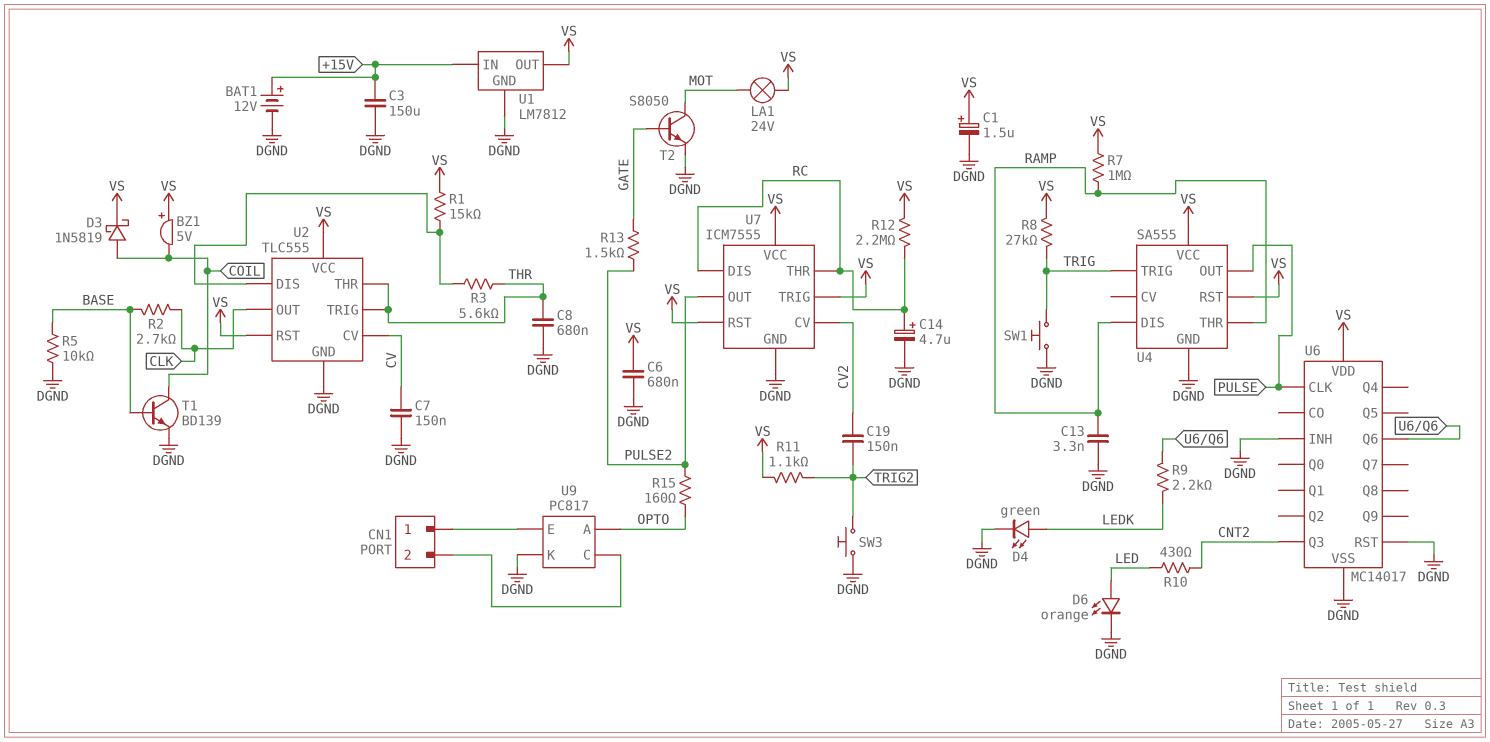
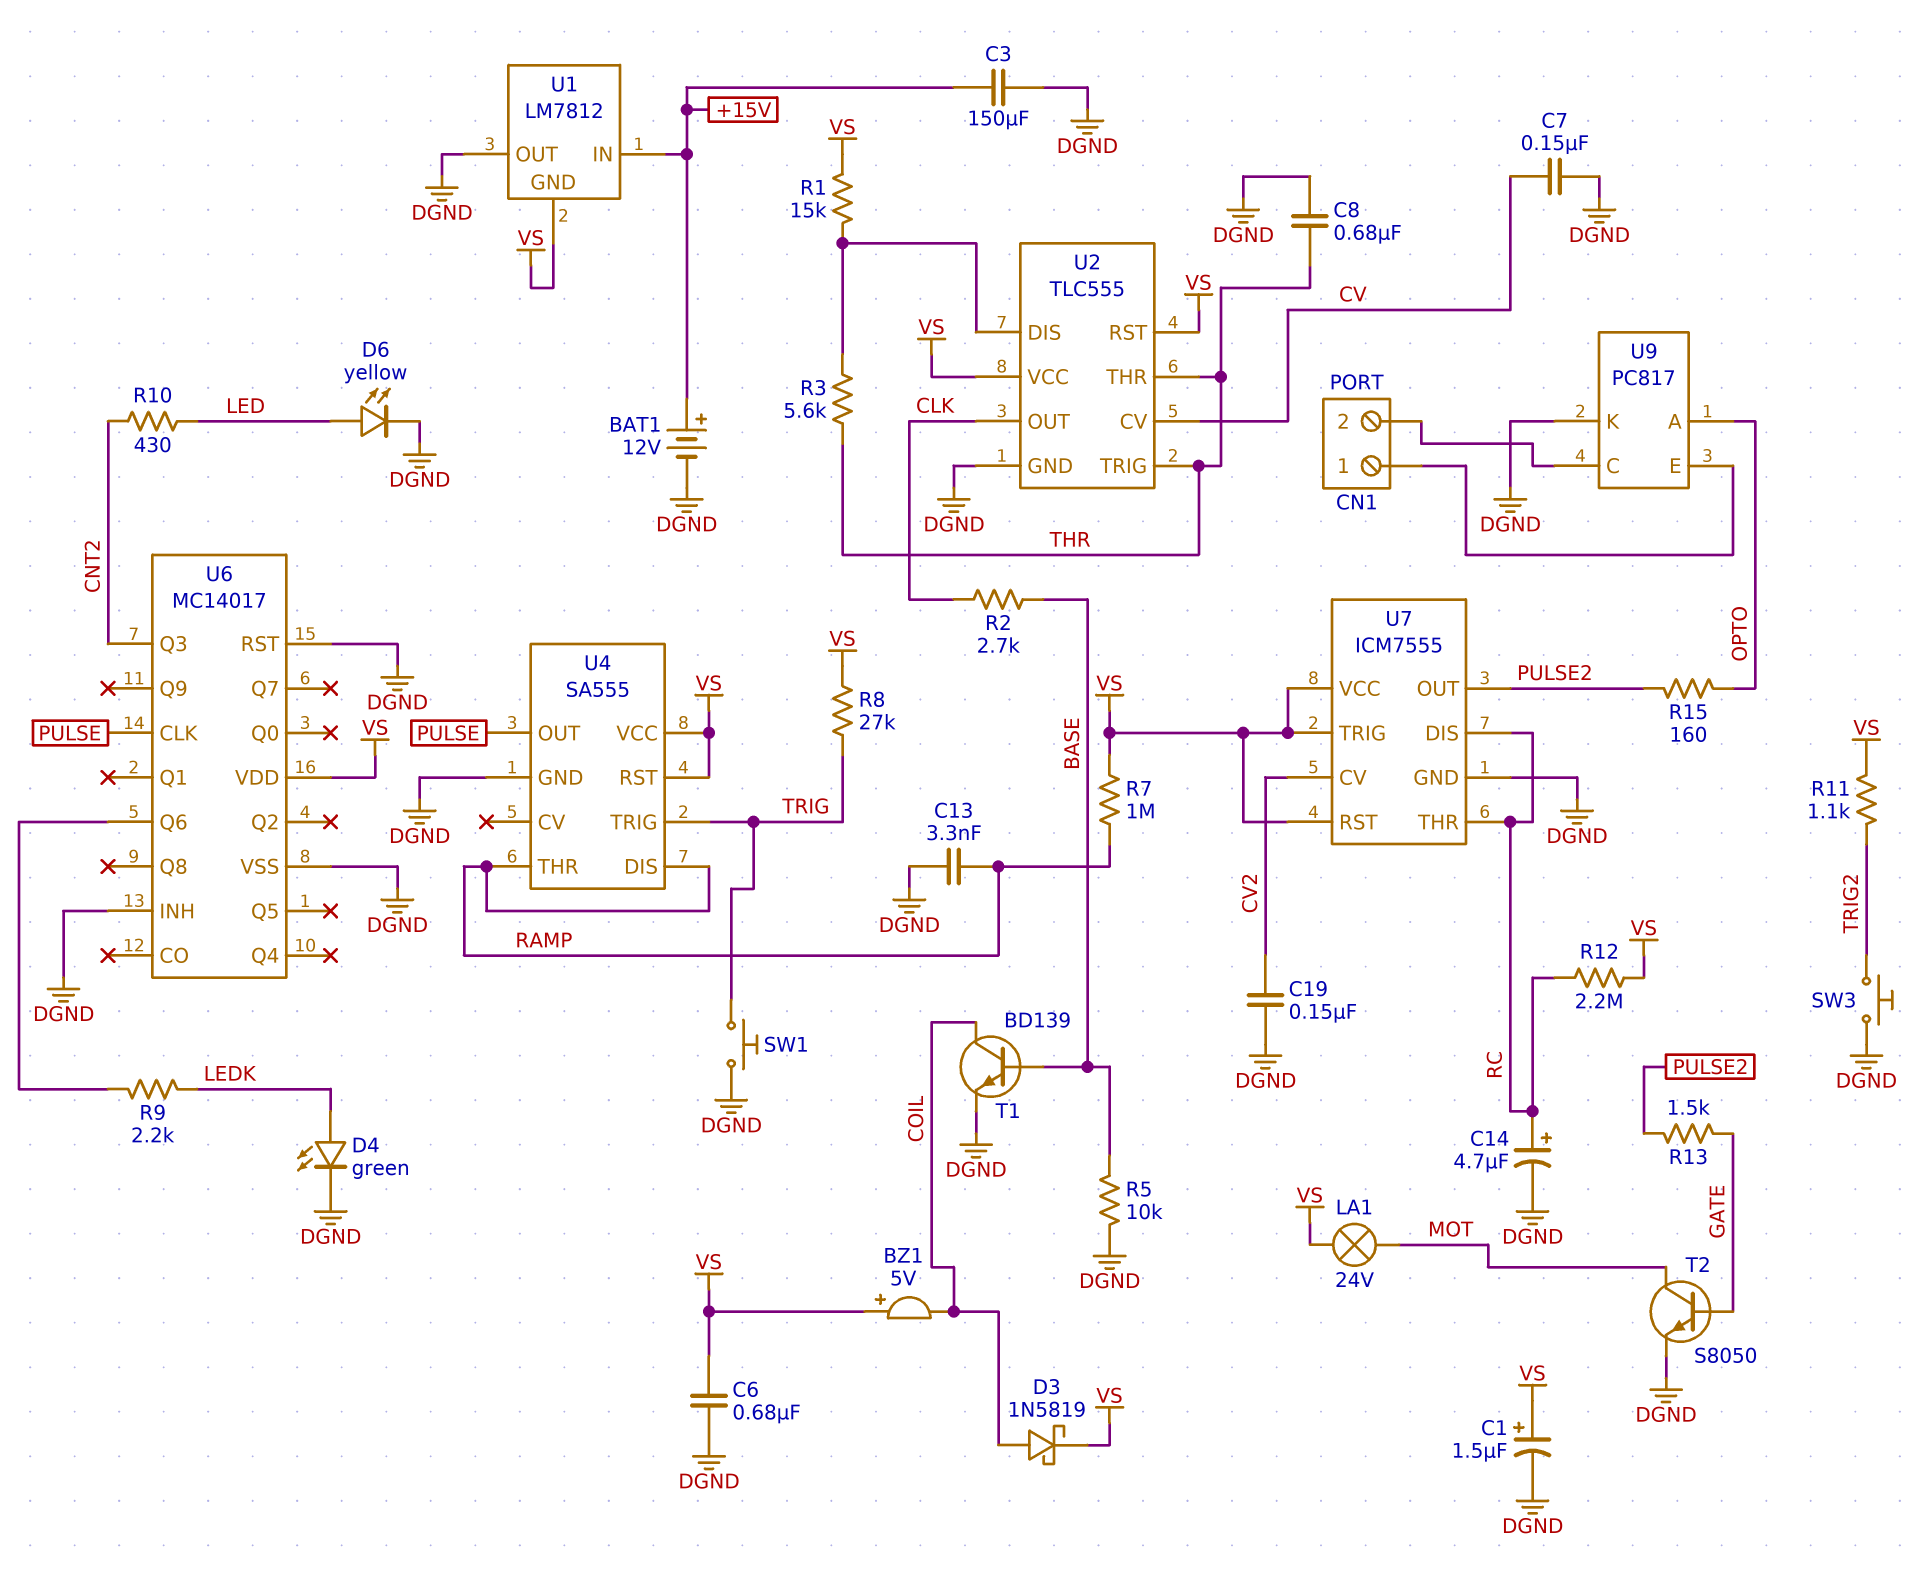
C19: 150nF (CV2, TRIG2) -> 150nF (CV2, DGND)
D6: LED orange (A LED, K DGND) -> LED yellow (A LED, K DGND)
U1 pin GND: DGND -> VS
U1 pin OUT: VS -> DGND

